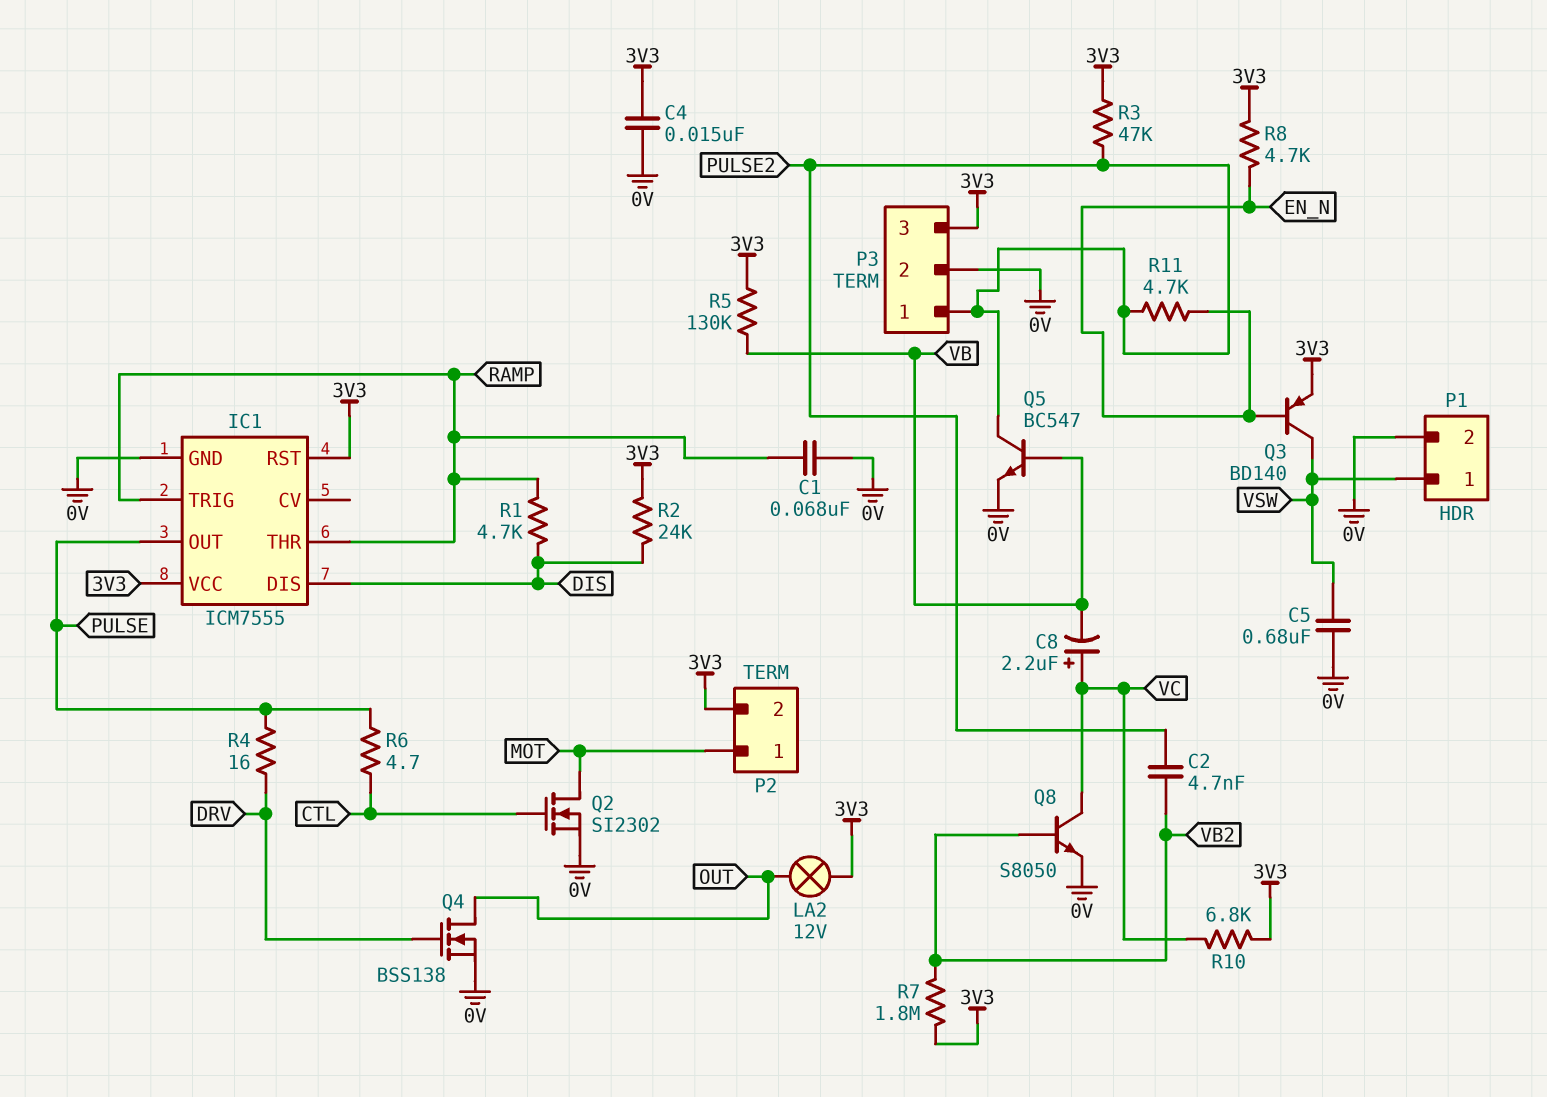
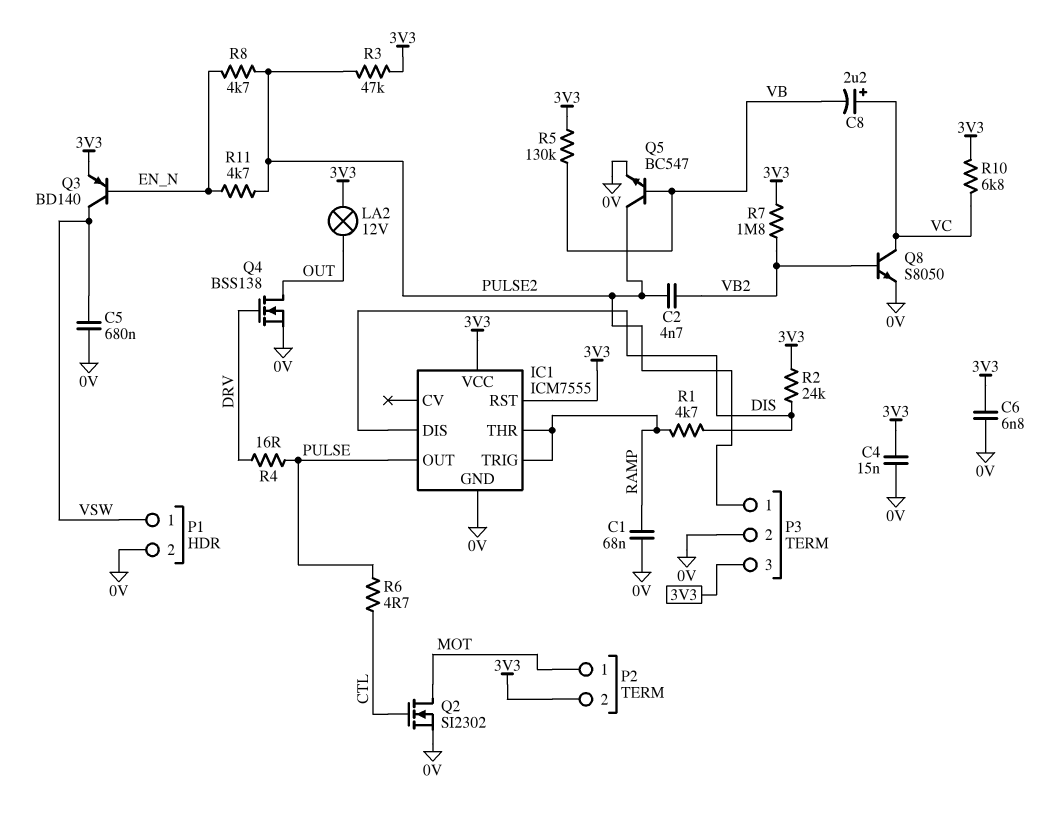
C6: none -> 6.8nF (0V, 3V3)
R8: 4.7k (3V3, EN_N) -> 4.7k (EN_N, PULSE2)

